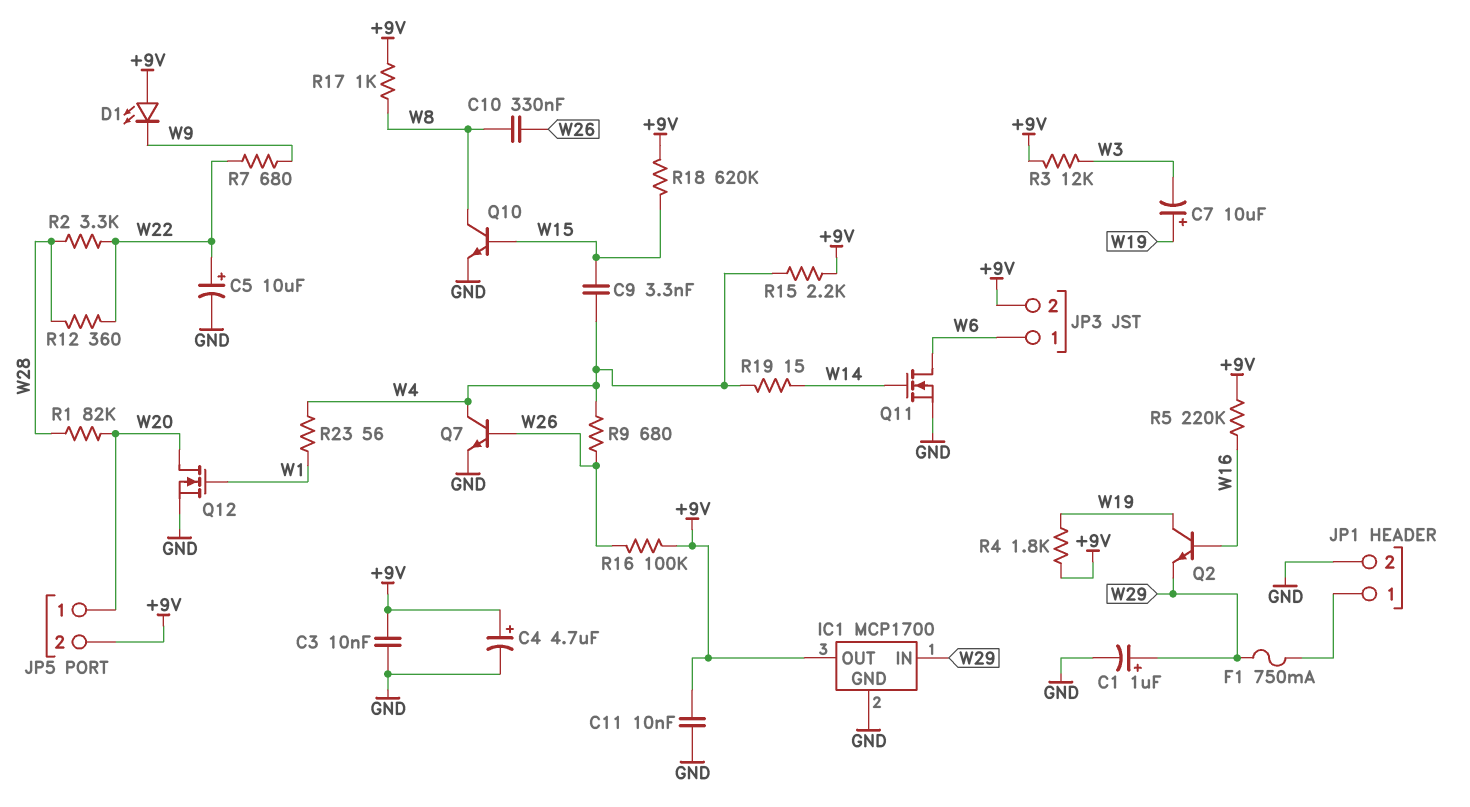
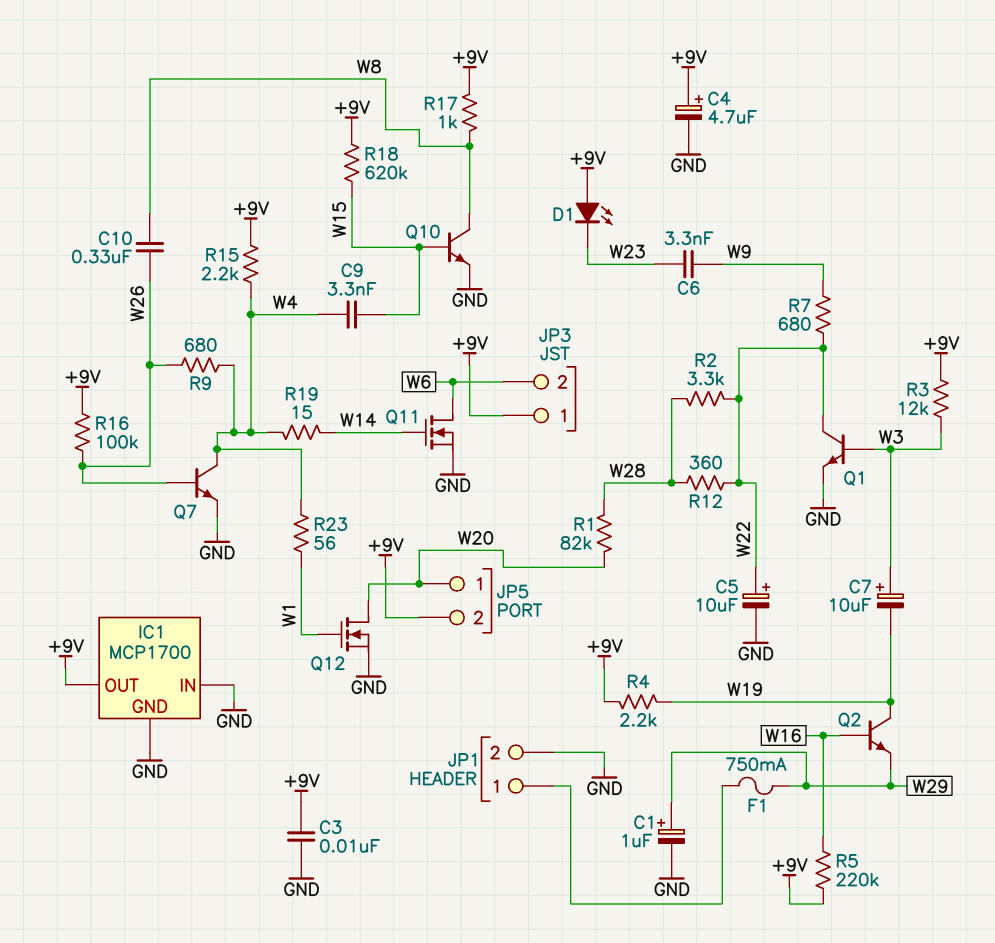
C6: none -> 3.3nF (W9, W23)
C7: 10uF (plus W19, minus W3) -> 10uF (plus W3, minus W19)
C11: 10nF (+9V, GND) -> none
D1: LED (A +9V, K W9) -> LED (A +9V, K W23)
IC1 pin IN: W29 -> GND
JP3 pin 1: W6 -> +9V
JP3 pin 2: +9V -> W6
Q1: none -> NPN (B W3, C W22, E GND)
R4: 1.8k (+9V, W19) -> 2.2k (+9V, W19)

